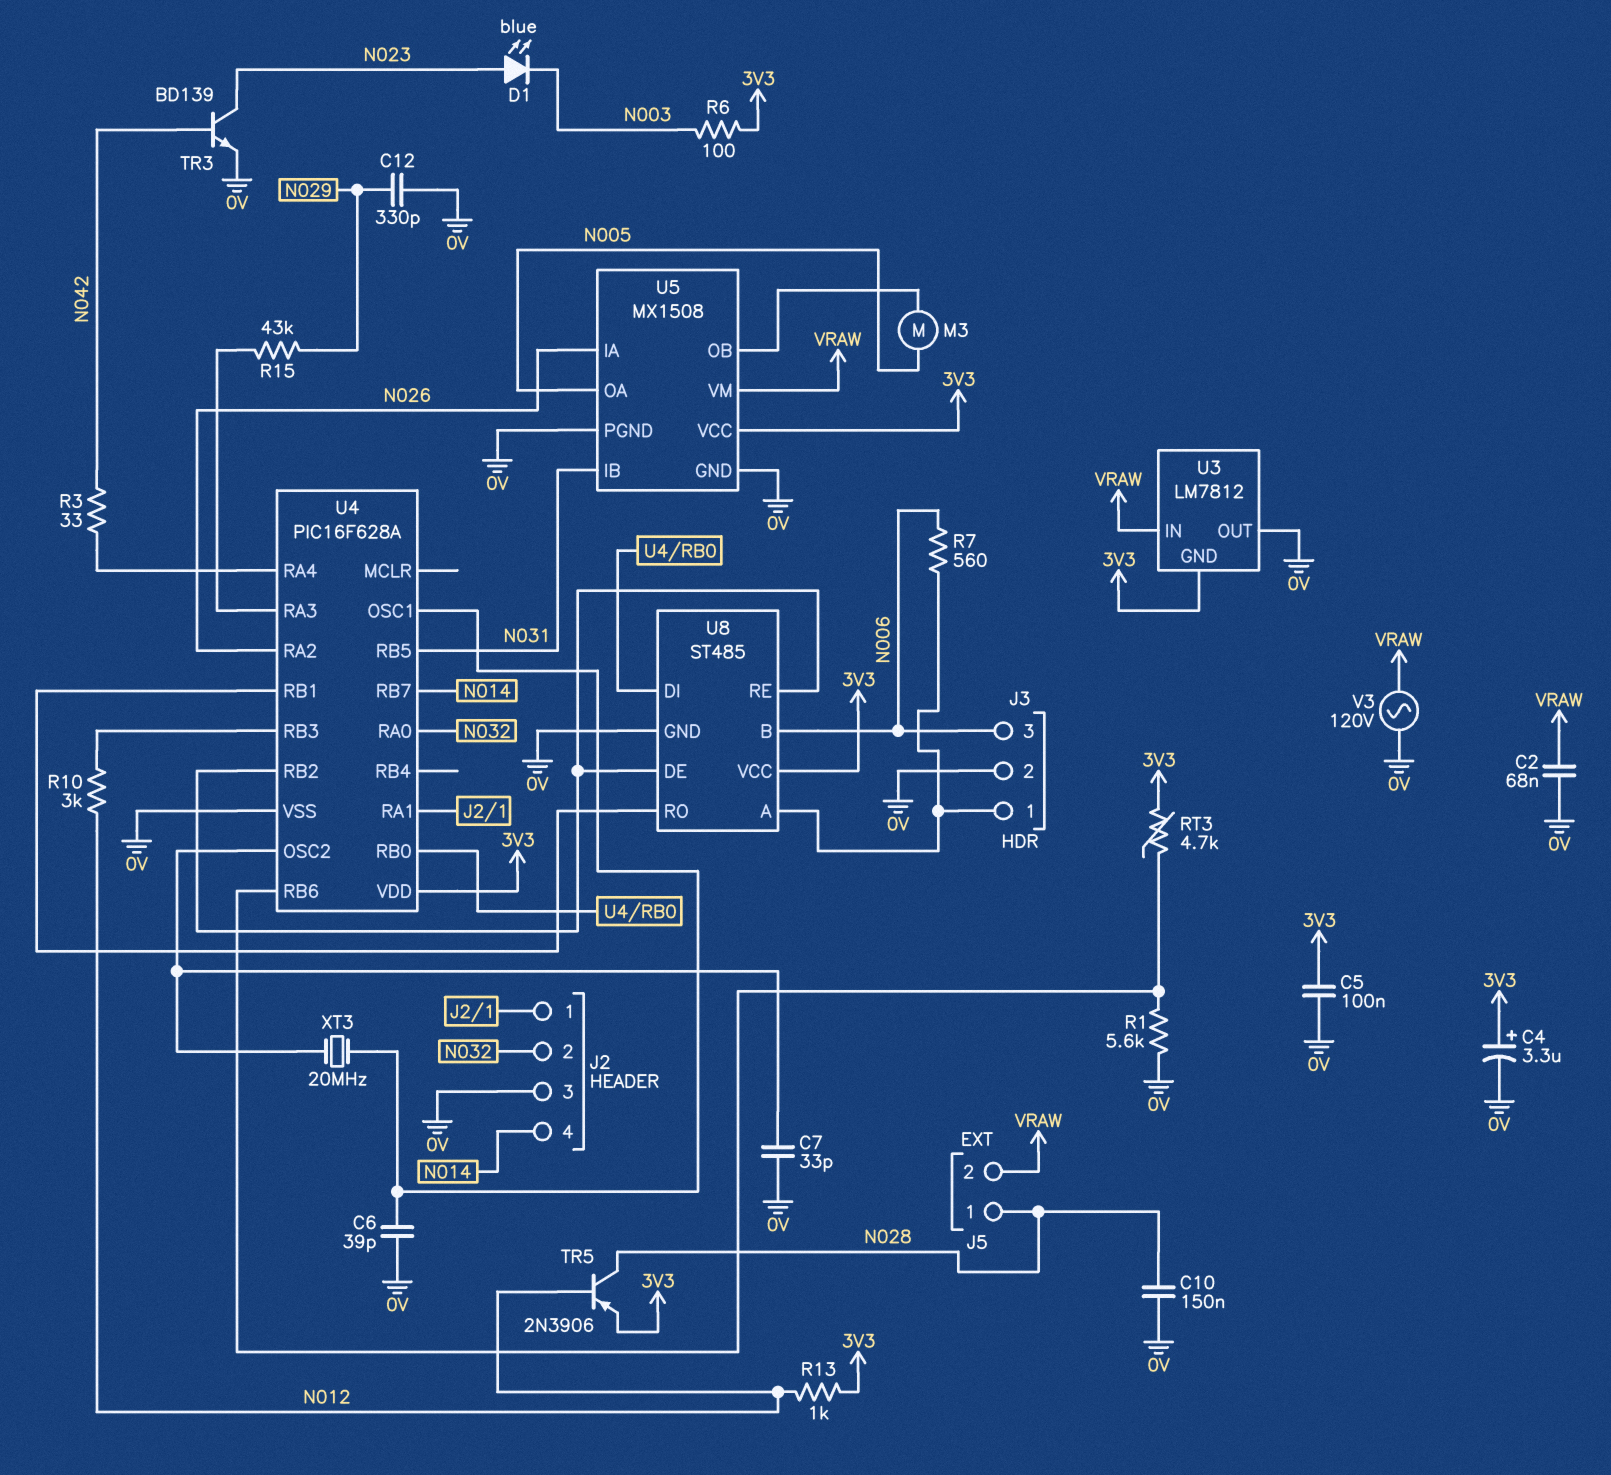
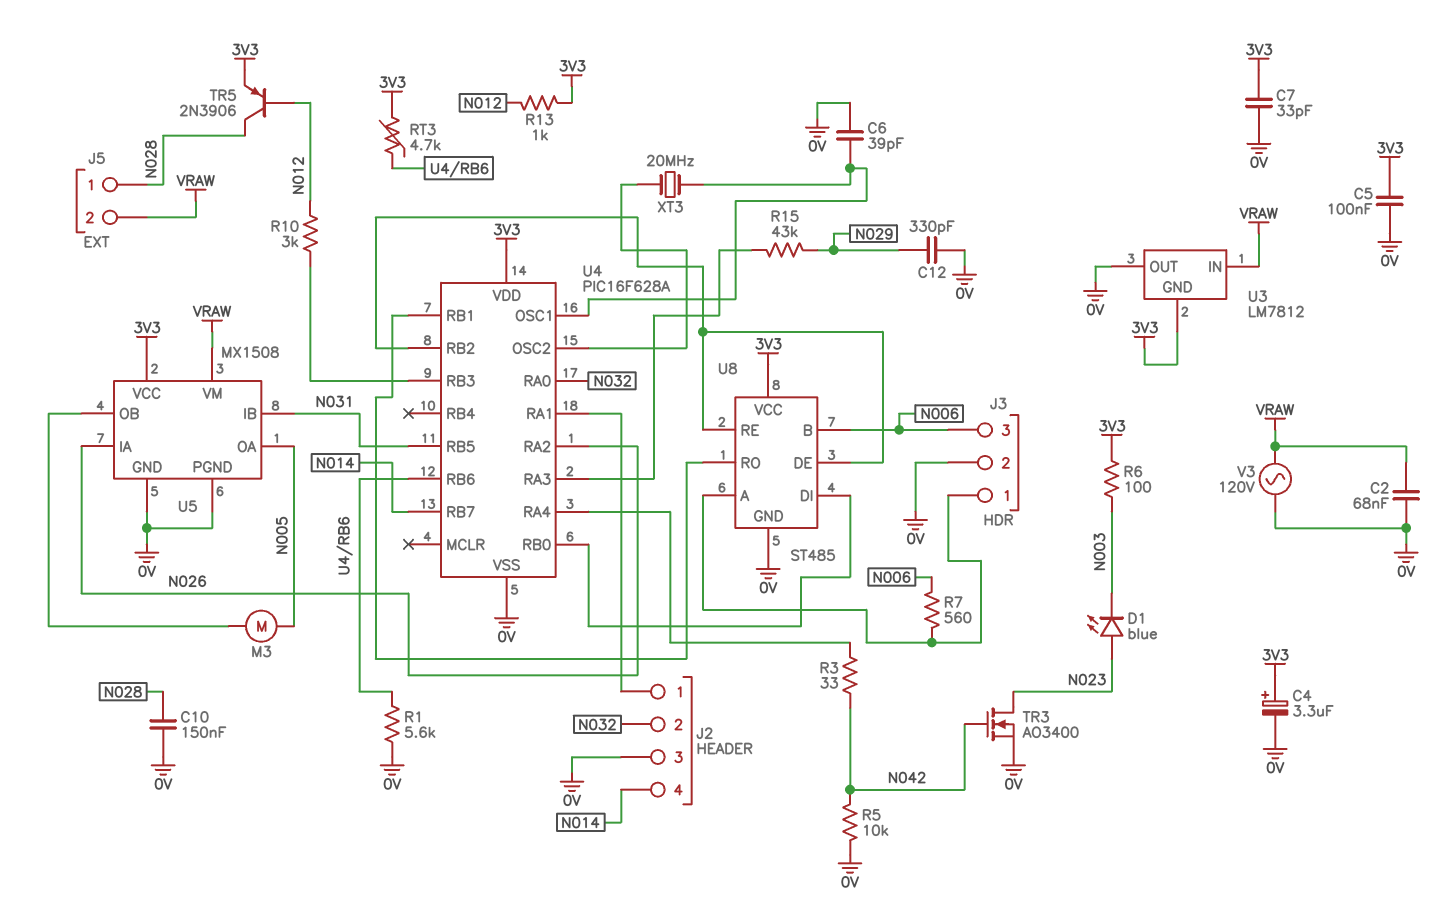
C7: 33pF (0V, U4/OSC2) -> 33pF (0V, 3V3)
R5: none -> 10k (0V, N042)
TR3: NPN BD139 (B N042, C N023, E 0V) -> NMOS AO3400 (G N042, D N023, S 0V)

